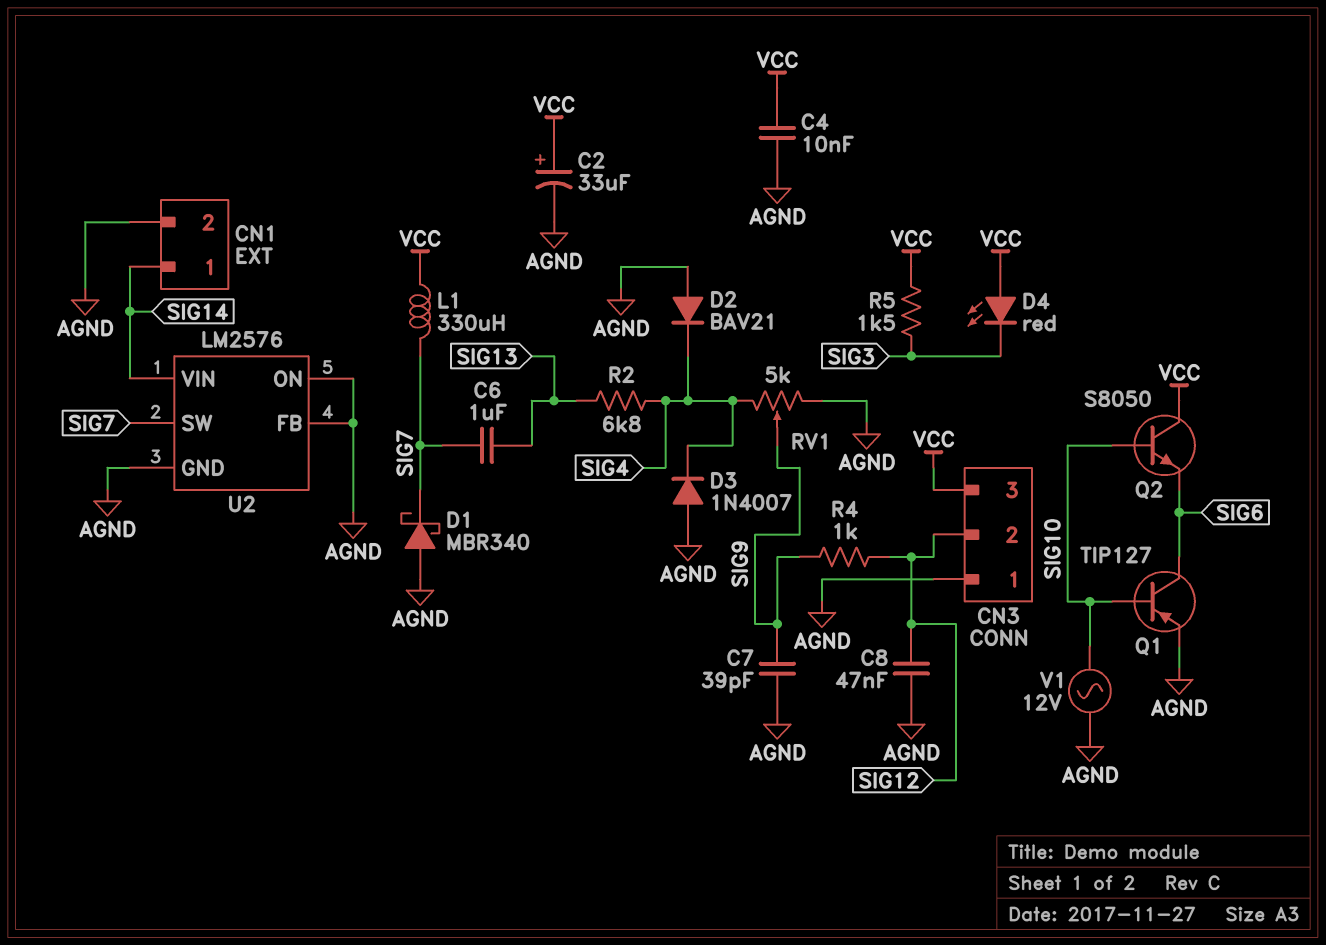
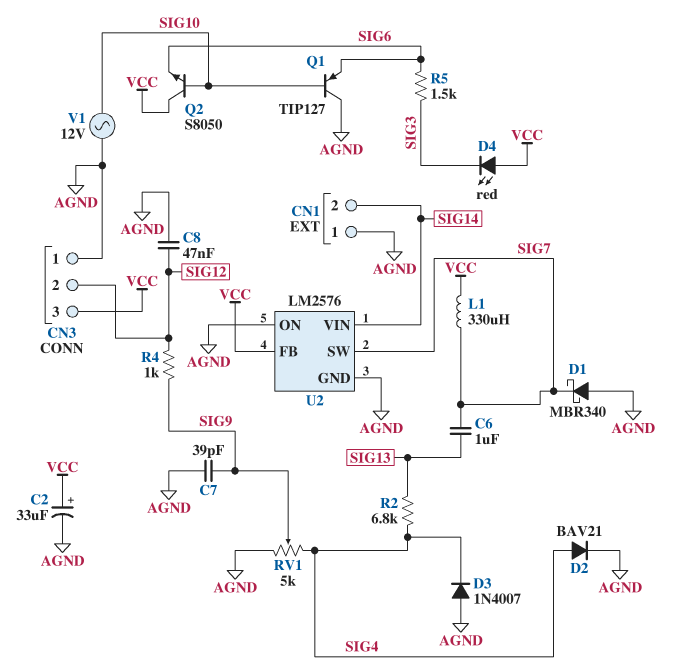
C4: 10nF (AGND, VCC) -> none
CN1 pin 1: SIG14 -> AGND
CN1 pin 2: AGND -> SIG14
D2: diode BAV21 (A AGND, K SIG4) -> diode BAV21 (A SIG4, K AGND)
Q1: PNP TIP127 (B SIG10, C SIG6, E AGND) -> PNP TIP127 (B SIG10, C AGND, E SIG6)
R5: 1.5k (SIG3, VCC) -> 1.5k (SIG3, SIG6)
U2 pin FB: AGND -> VCC

